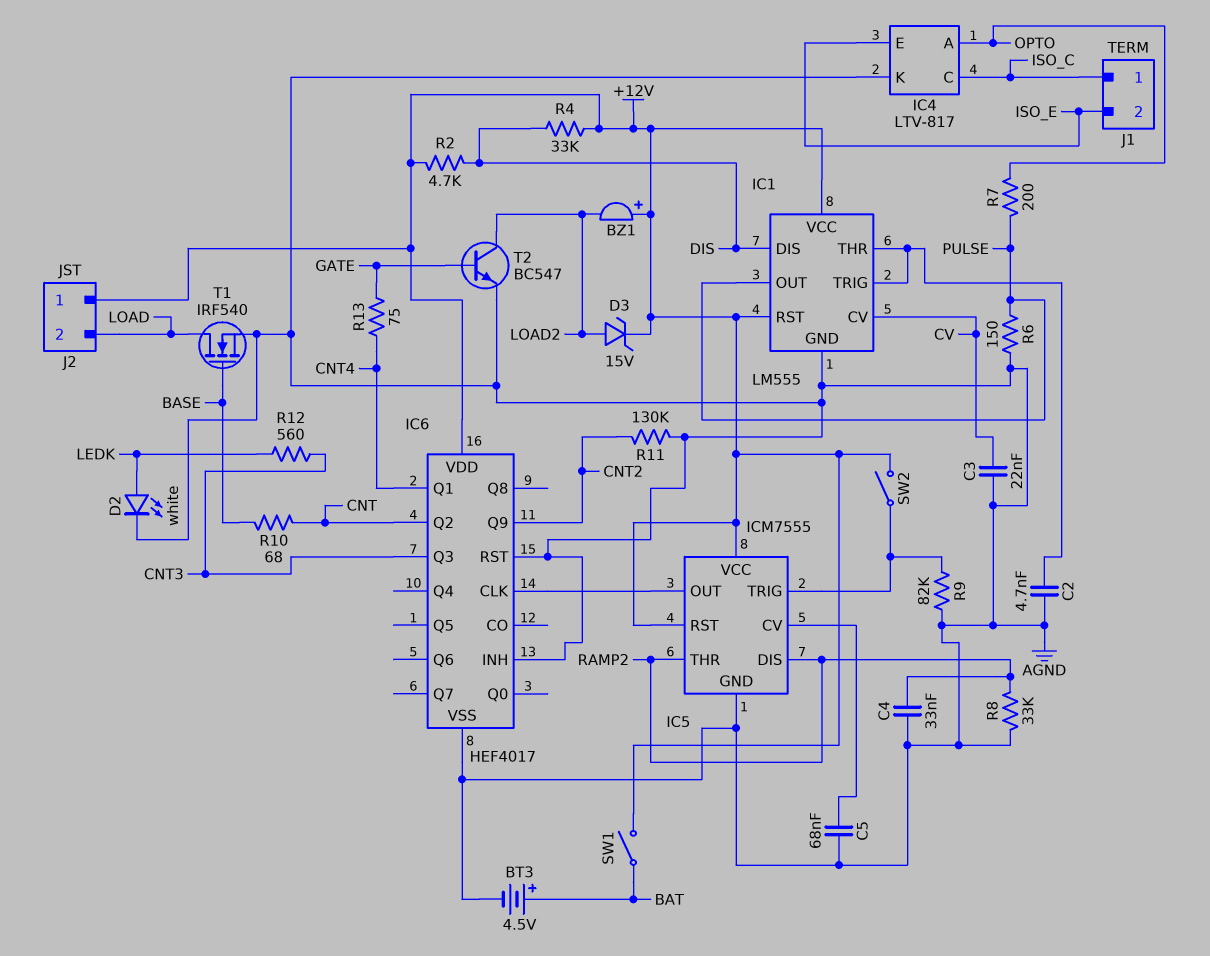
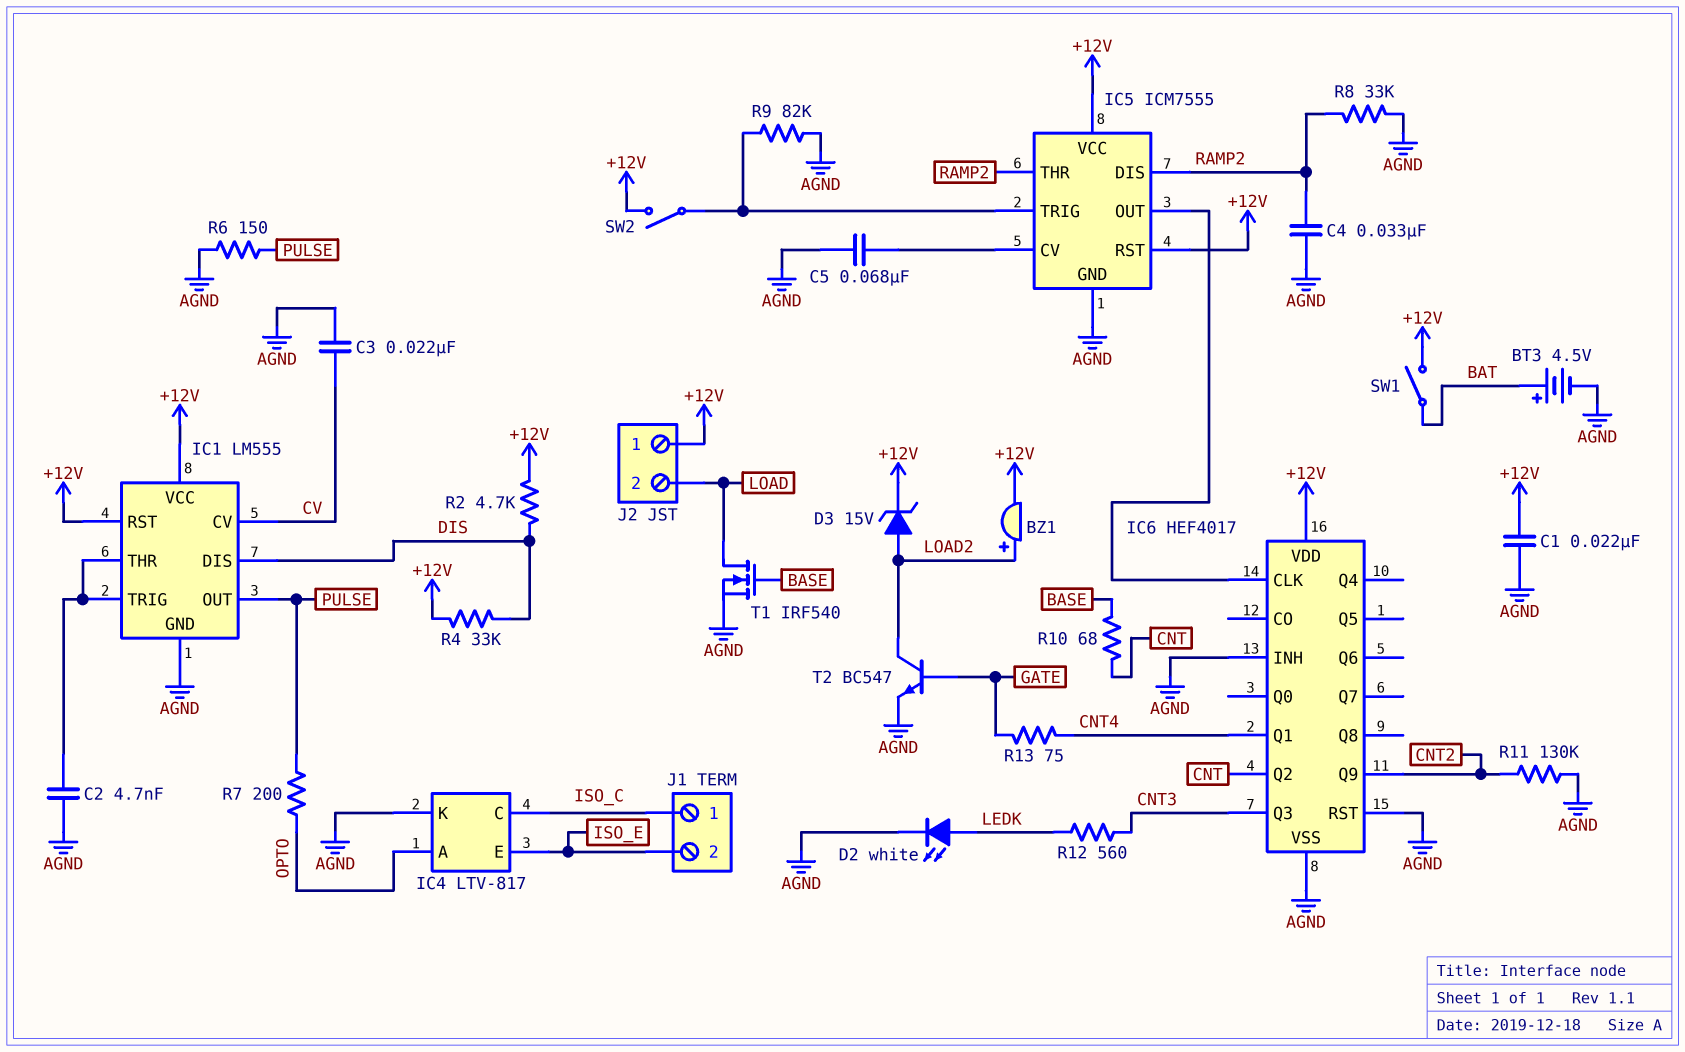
BZ1: buzzer (plus +12V, minus LOAD2) -> buzzer (plus LOAD2, minus +12V)
C1: none -> 22nF (+12V, AGND)

